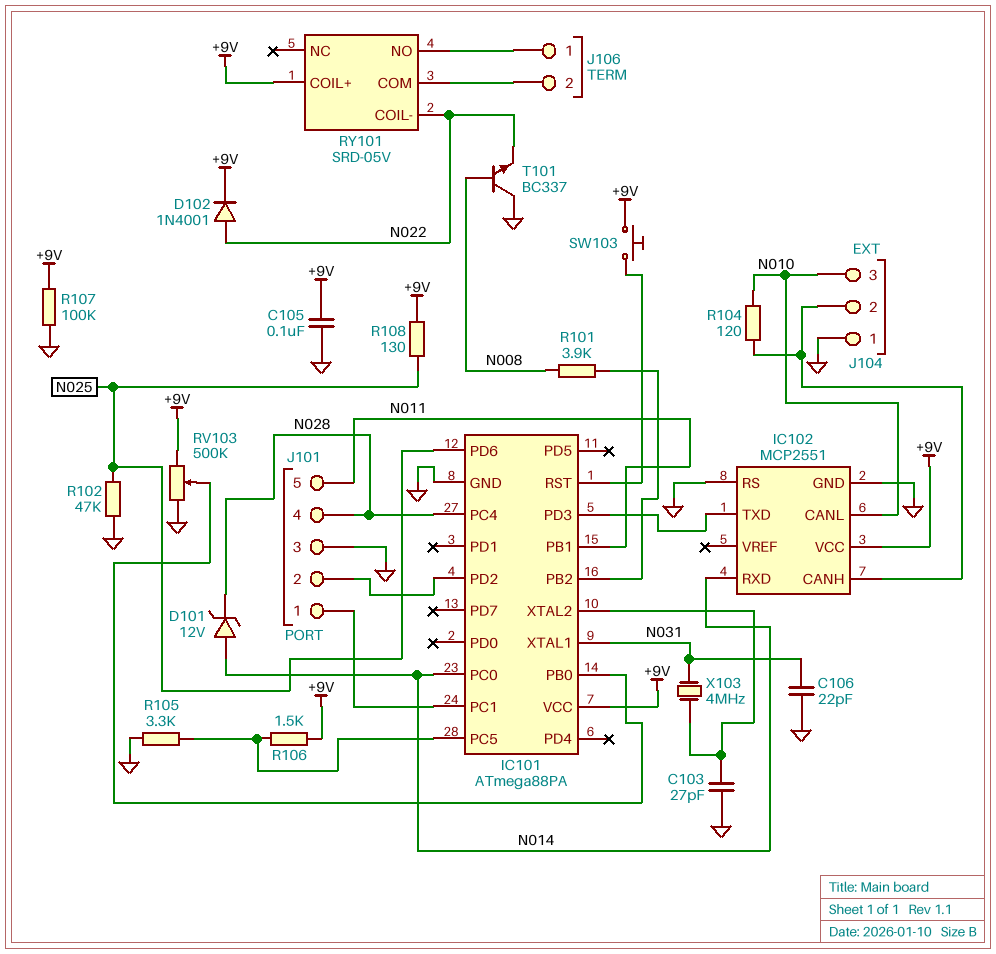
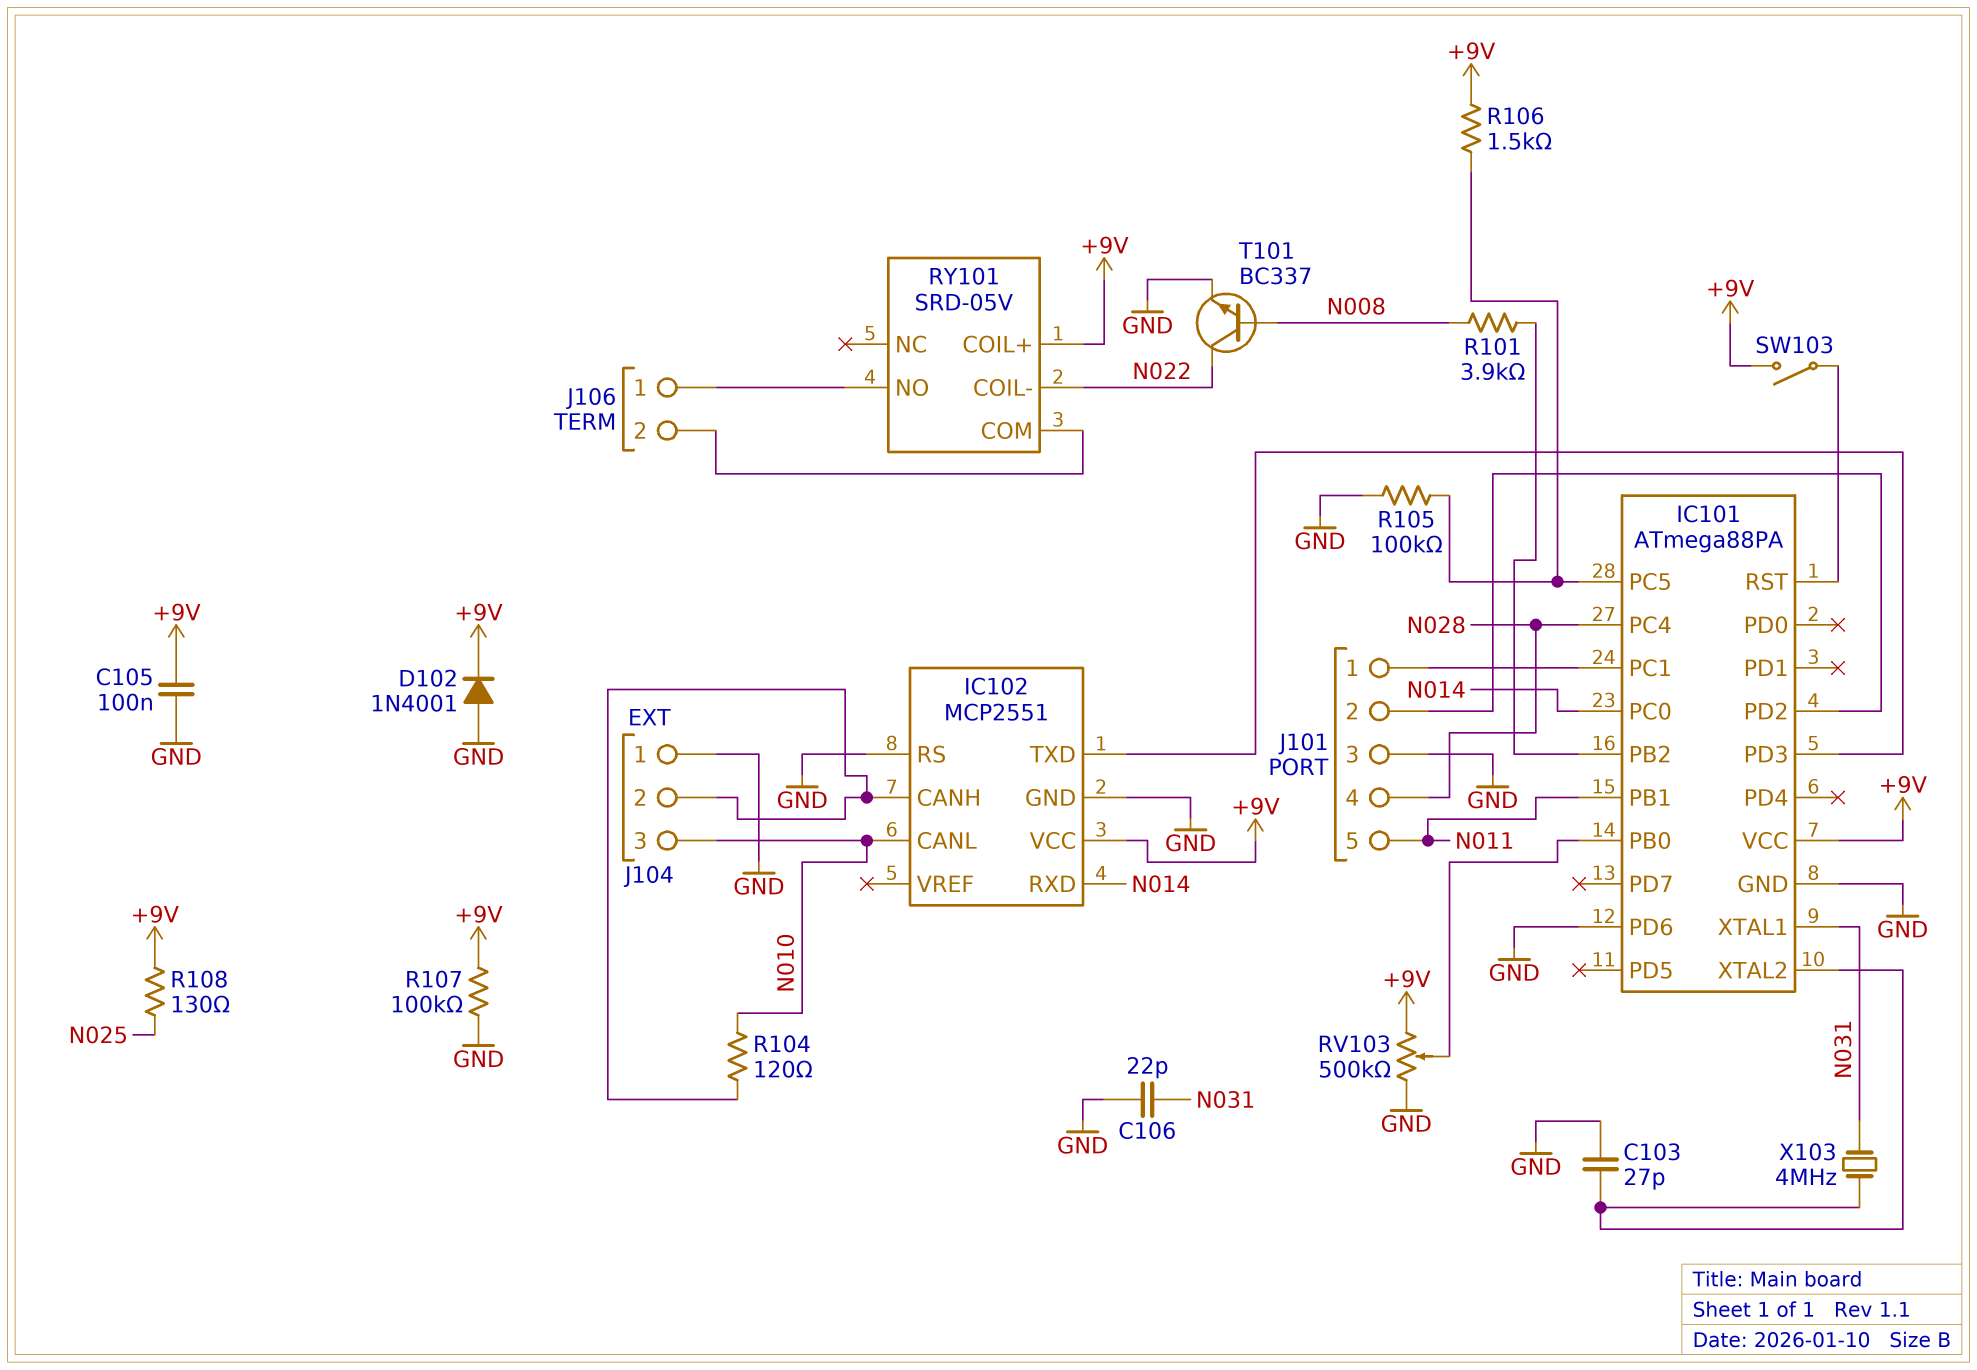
D101: zener 12V (A N014, K N028) -> none
D102: diode 1N4001 (A N022, K +9V) -> diode 1N4001 (A GND, K +9V)
IC101 pin PD6: N025 -> GND
R102: 47k (GND, N025) -> none
R105: 3.3k (GND, IC101/PC5) -> 100k (GND, IC101/PC5)
SW103: button (+9V, IC101/RST) -> switch (+9V, IC101/RST)
T101: NPN BC337 (B N008, C GND, E N022) -> NPN BC337 (B N008, C N022, E GND)

